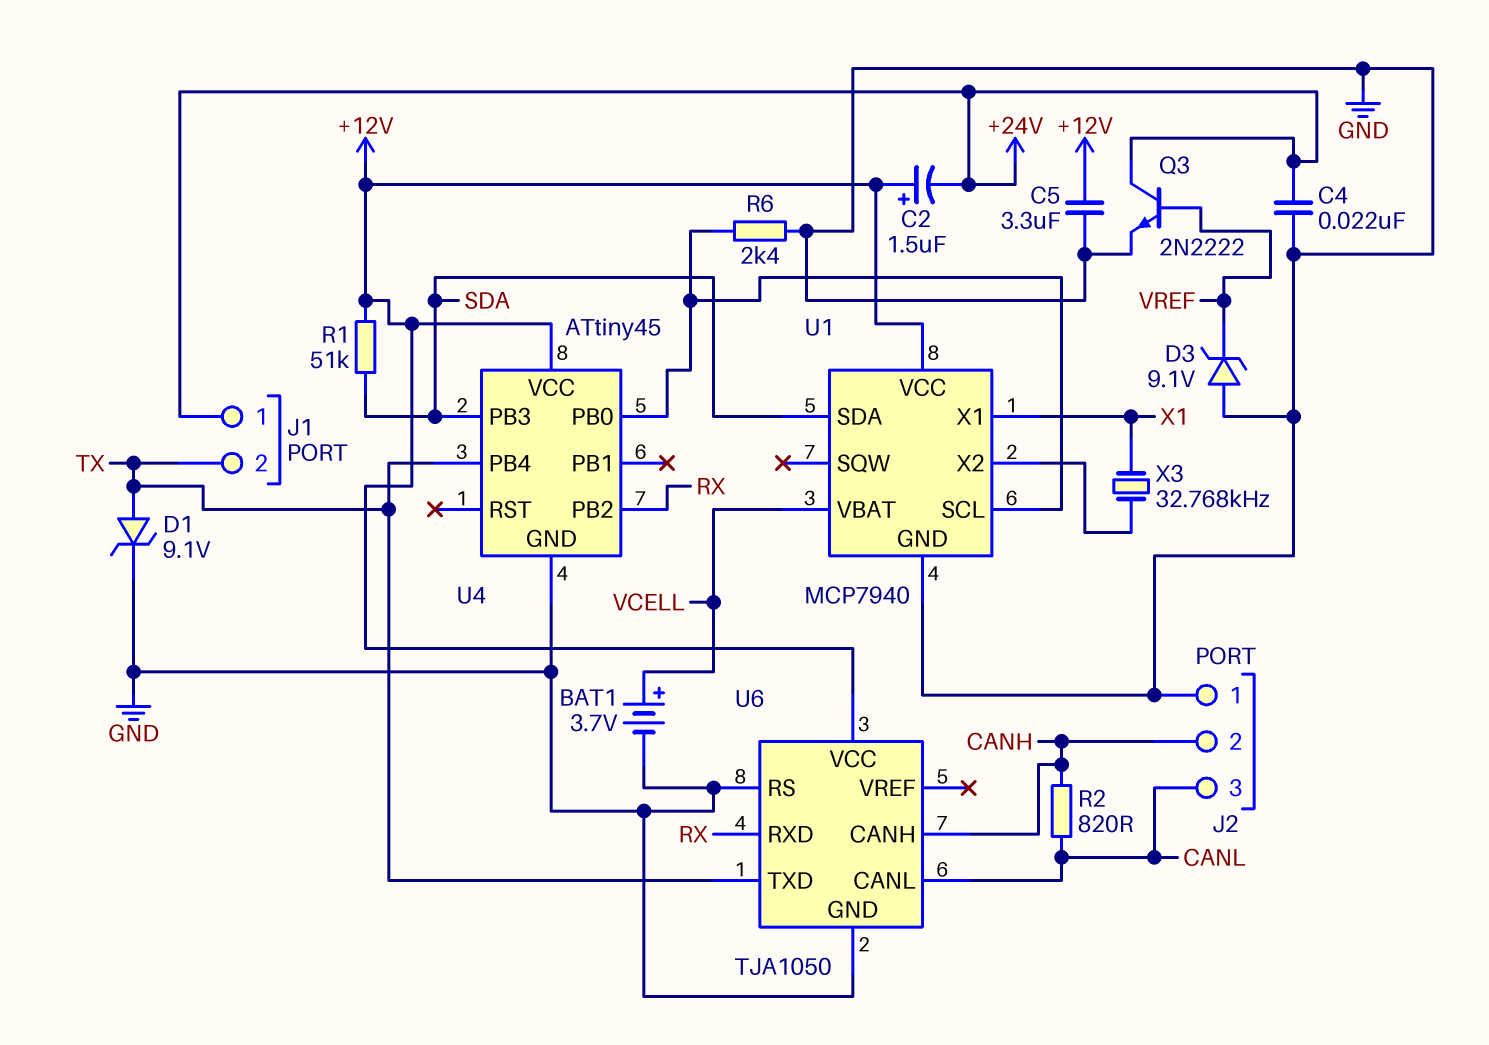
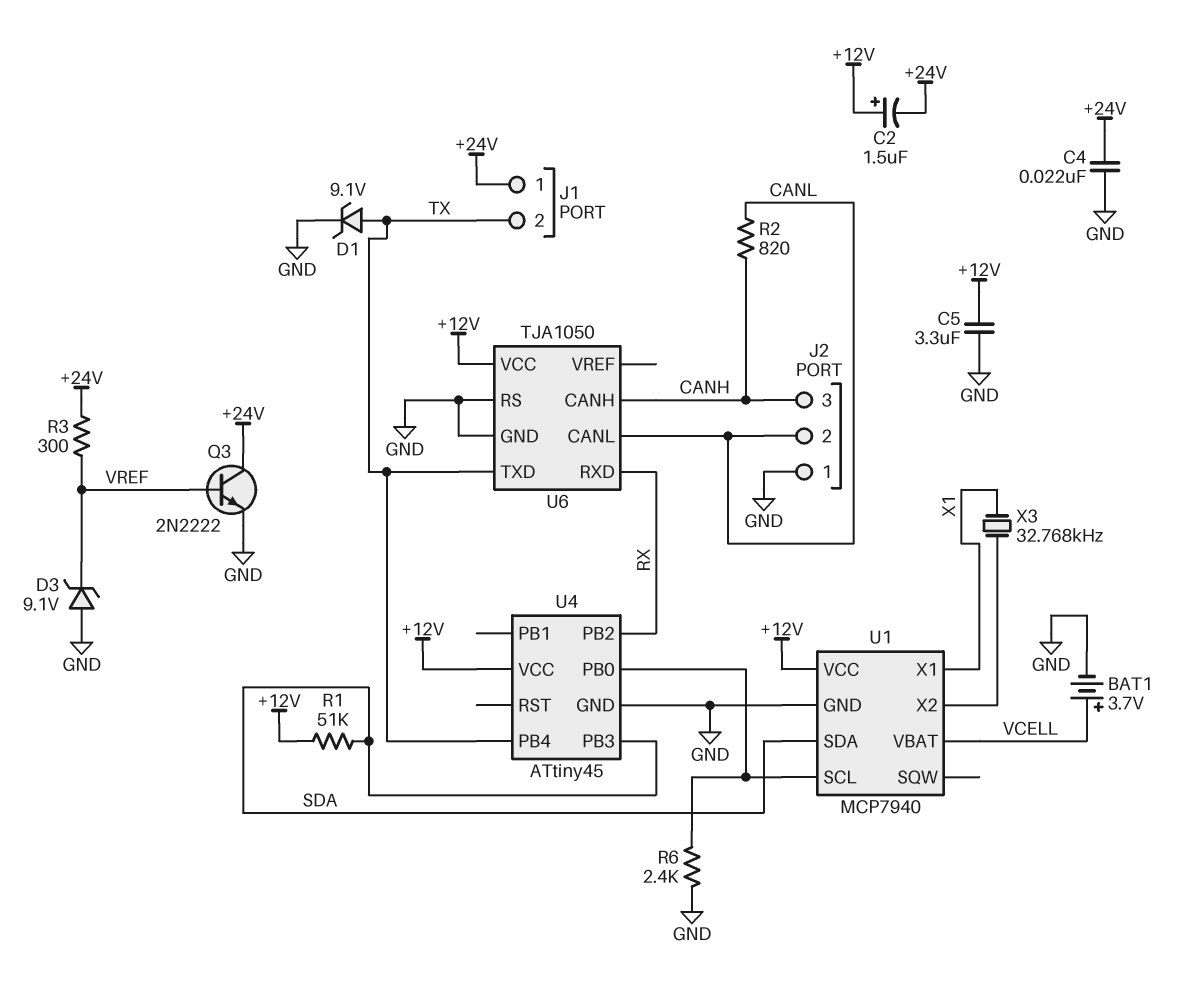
J2 pin 2: CANH -> CANL
J2 pin 3: CANL -> CANH
R3: none -> 300 (+24V, VREF)

